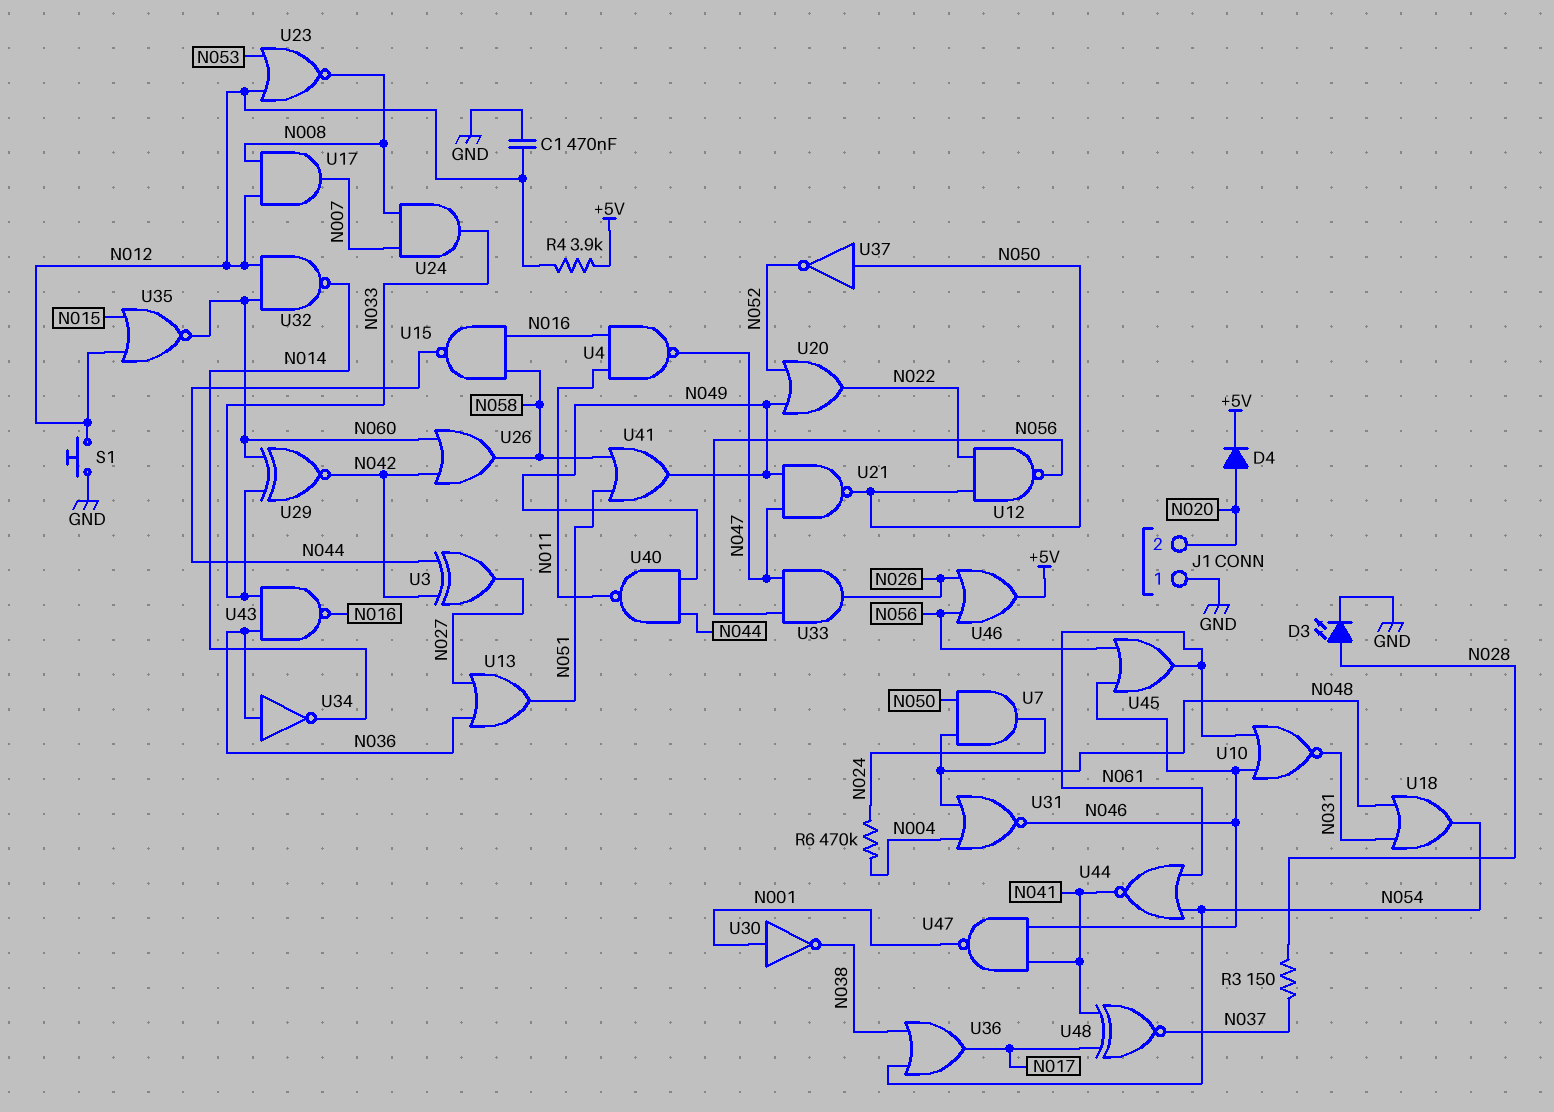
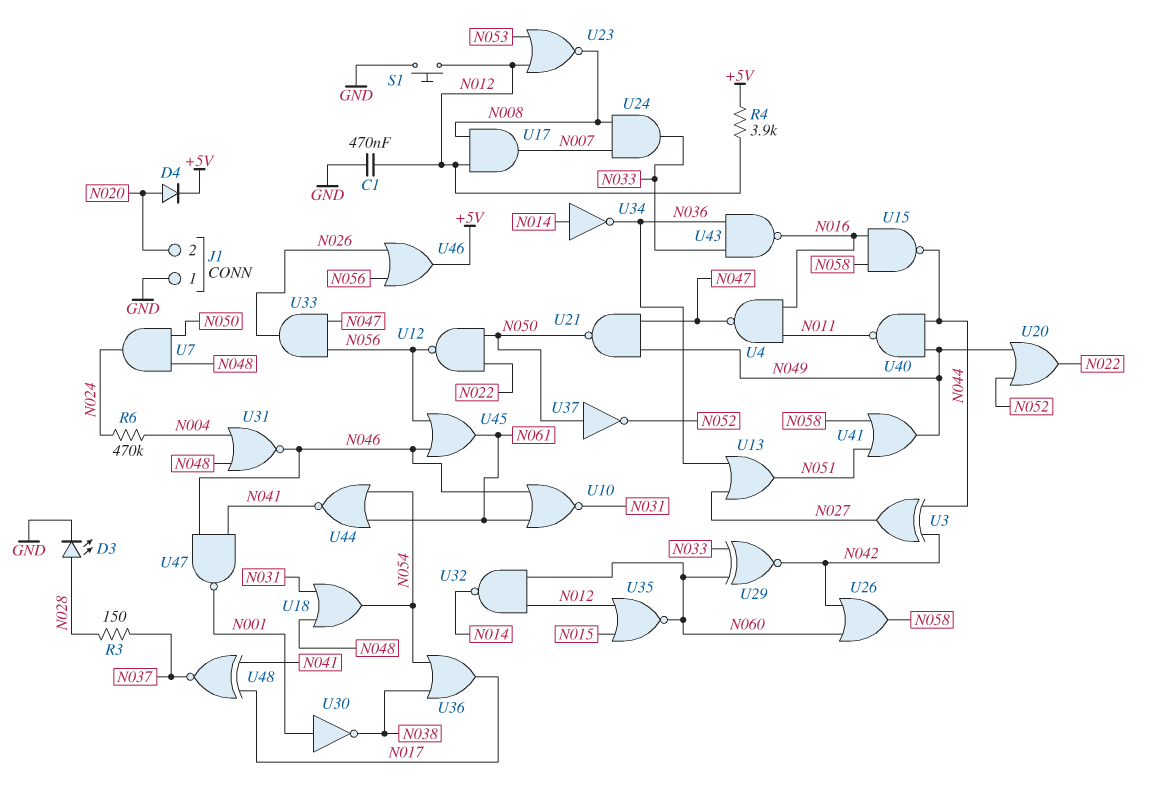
U34: NOT (in N036, out N014) -> NOT (in N014, out N036)

